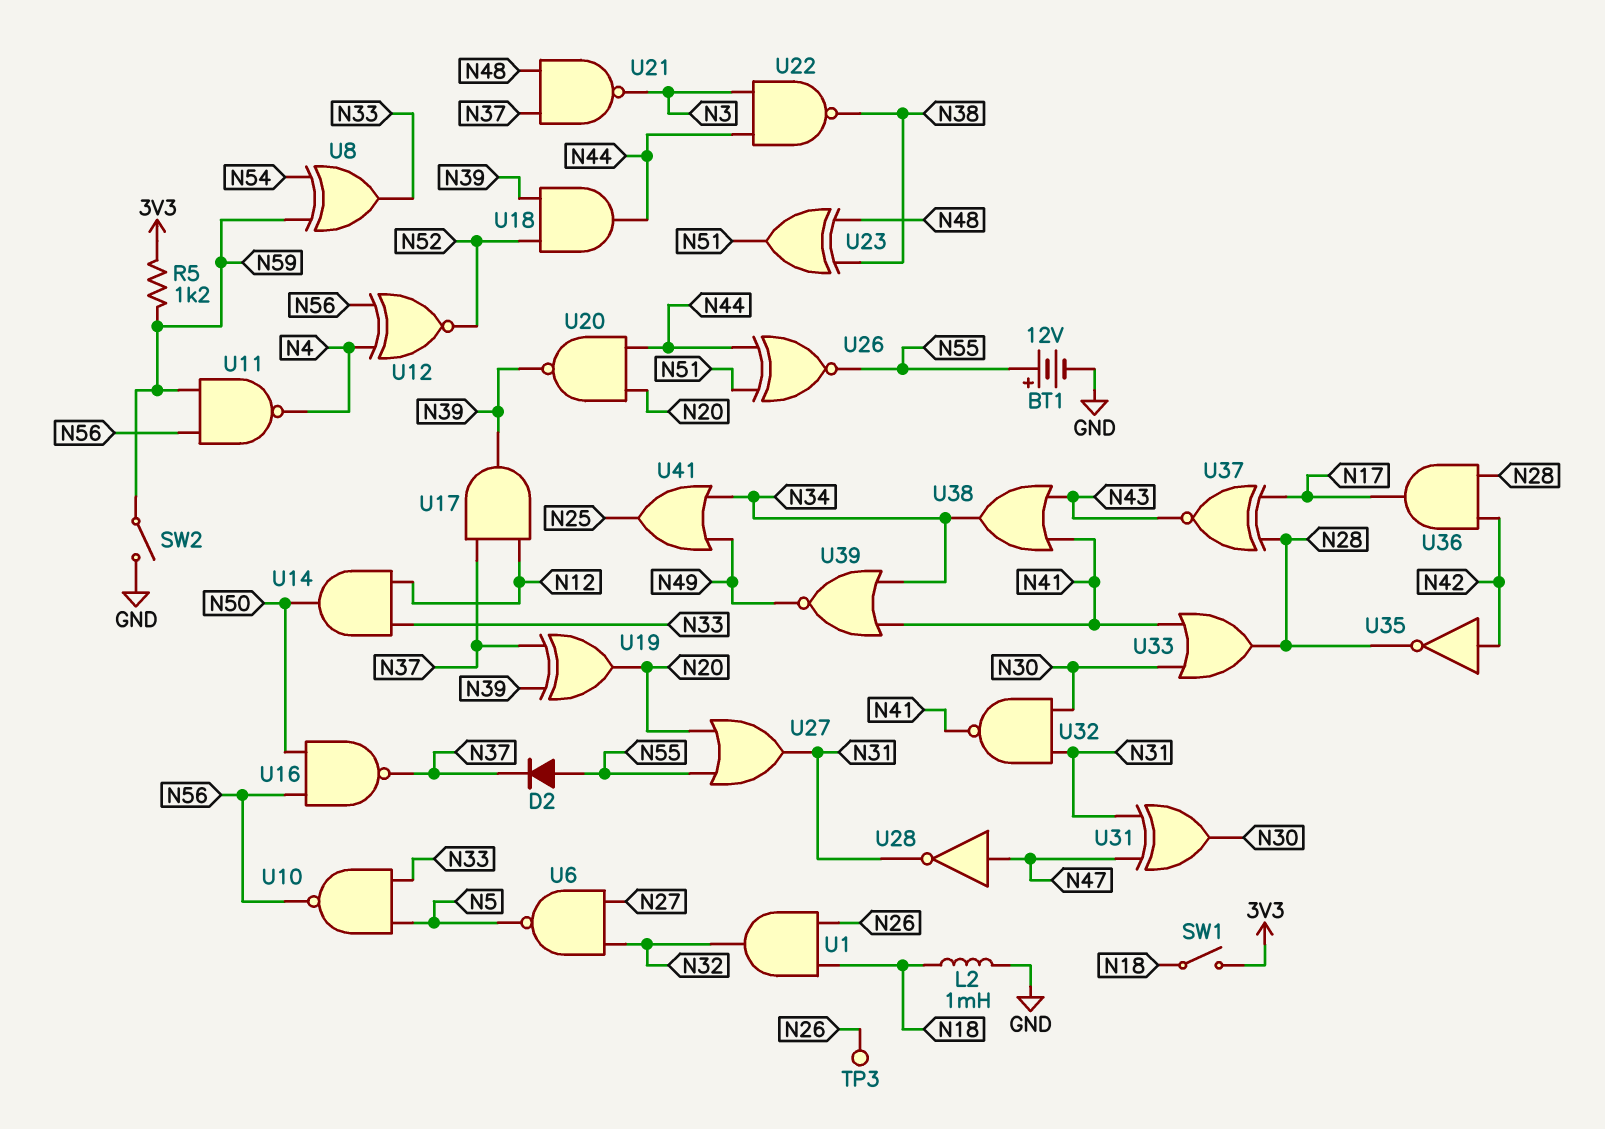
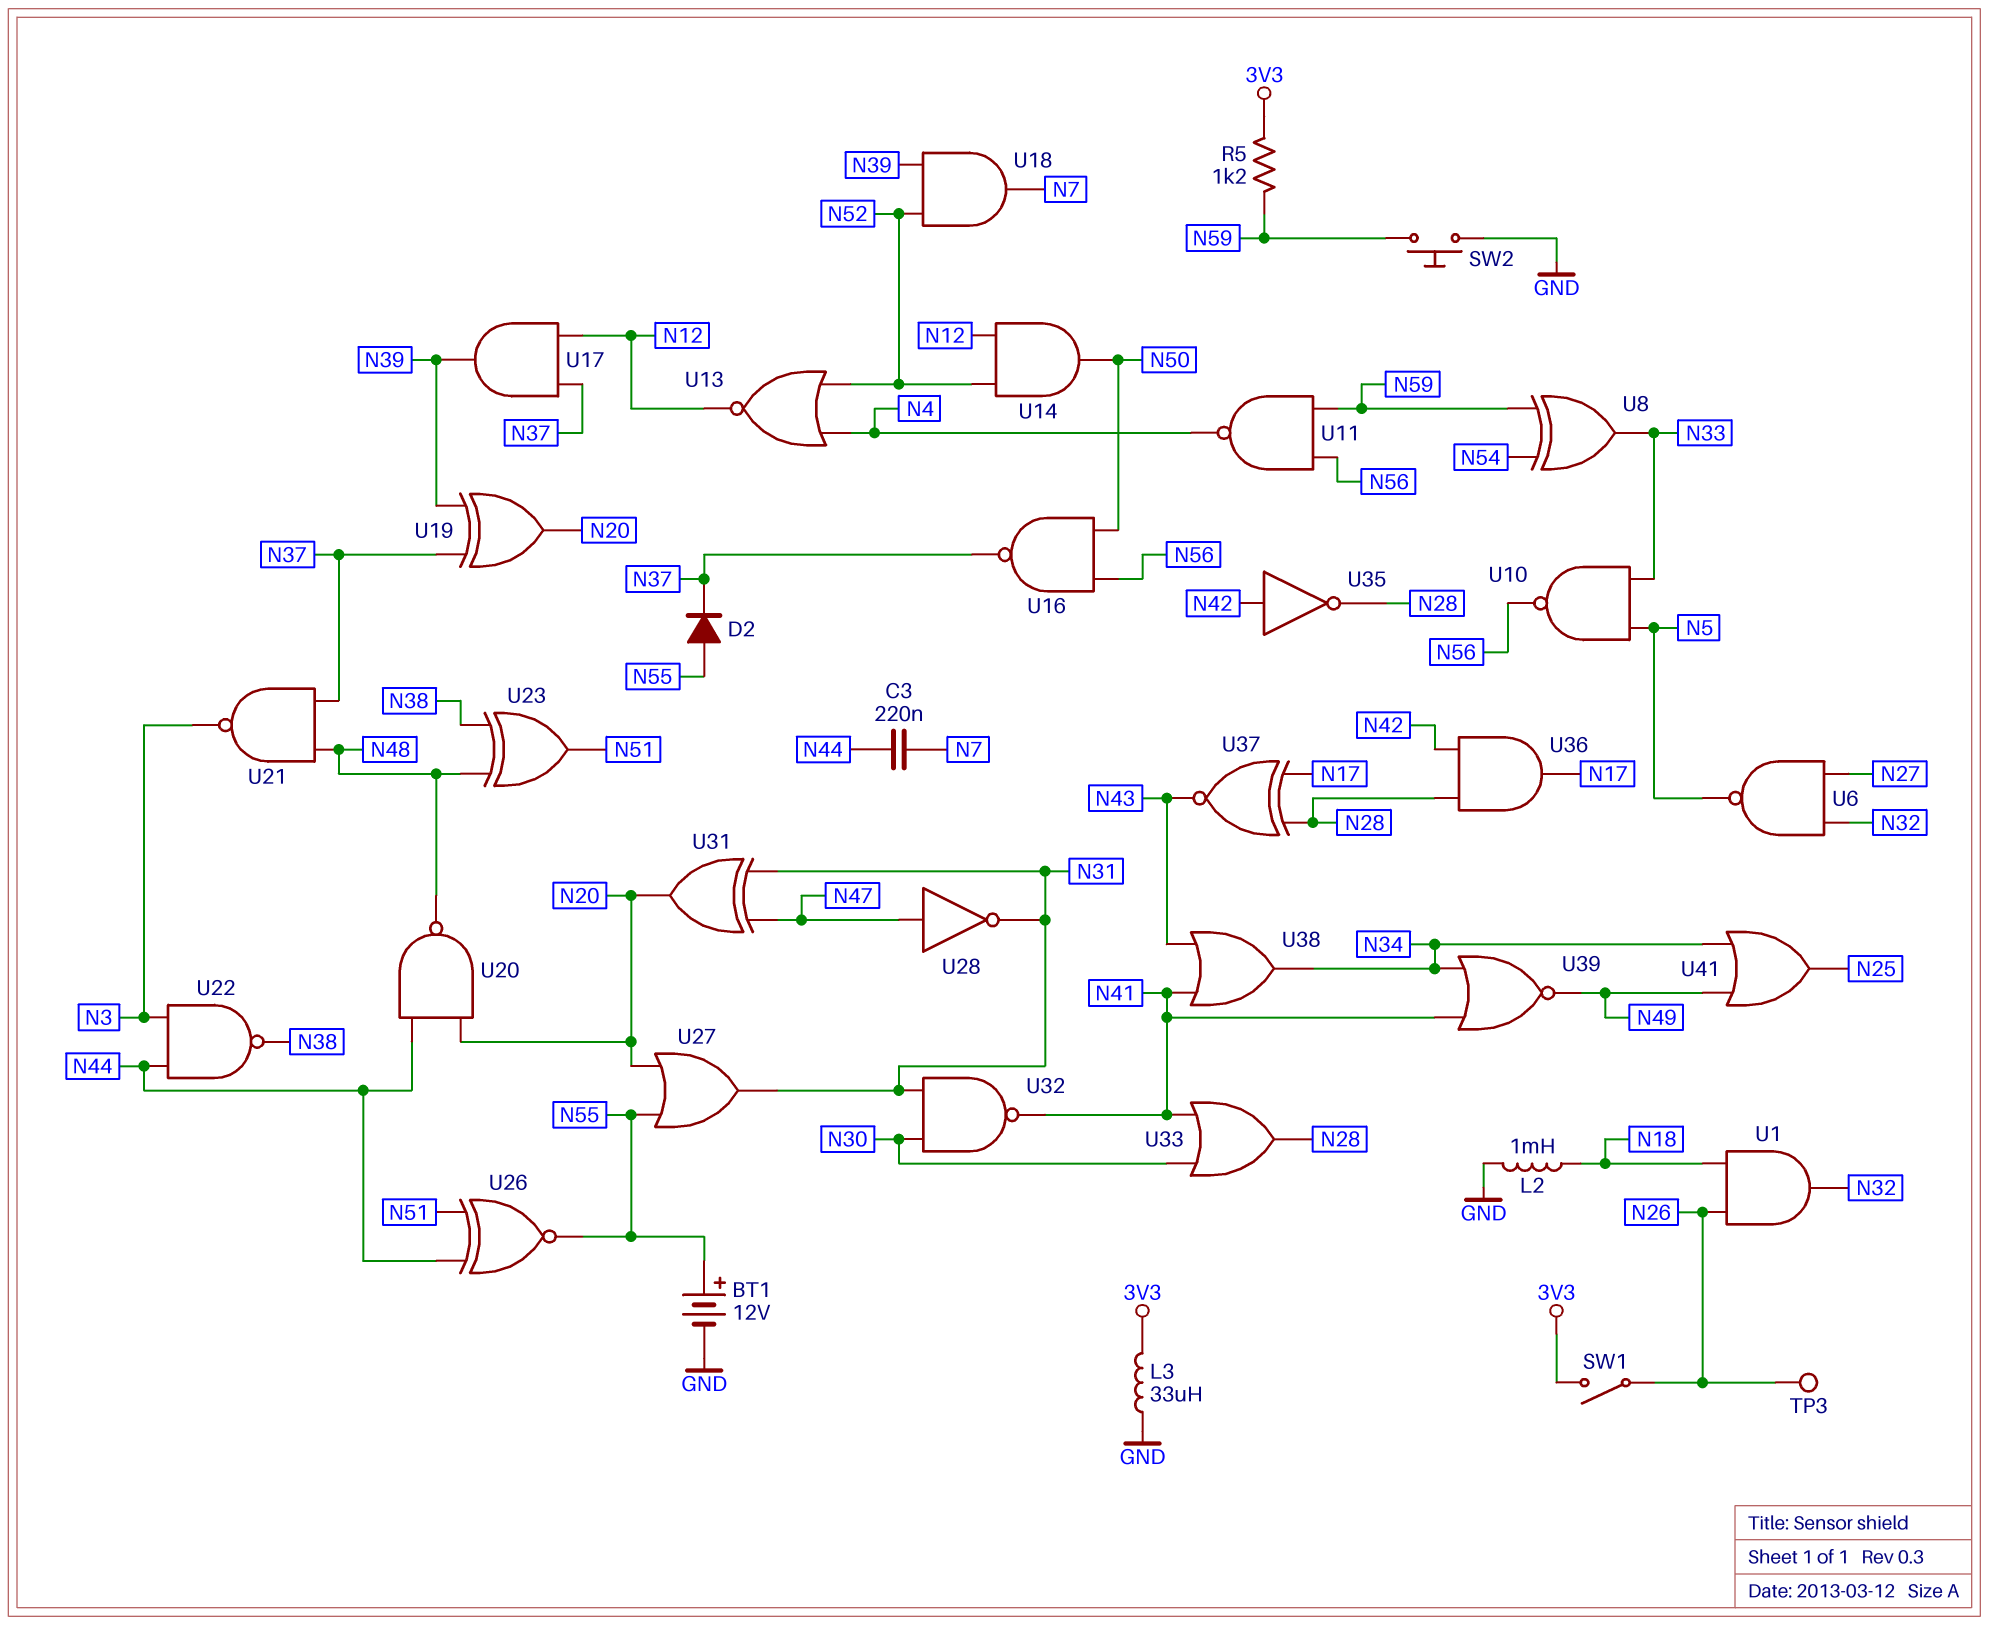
C3: none -> 220nF (N7, N44)
L3: none -> 33uH (3V3, GND)
SW1: switch (3V3, N18) -> switch (3V3, N26)
SW2: switch (GND, N59) -> button (GND, N59)
U12: XNOR (in N4, in N56, out N52) -> none
U13: none -> NOR (in N4, in N52, out N12)
U14: AND (in N12, in N33, out N50) -> AND (in N12, in N52, out N50)
U18: AND (in N39, in N52, out N44) -> AND (in N39, in N52, out N7)
U20: NAND (in N20, in N44, out N39) -> NAND (in N20, in N44, out N48)
U31: XOR (in N31, in N47, out N30) -> XOR (in N31, in N47, out N20)

